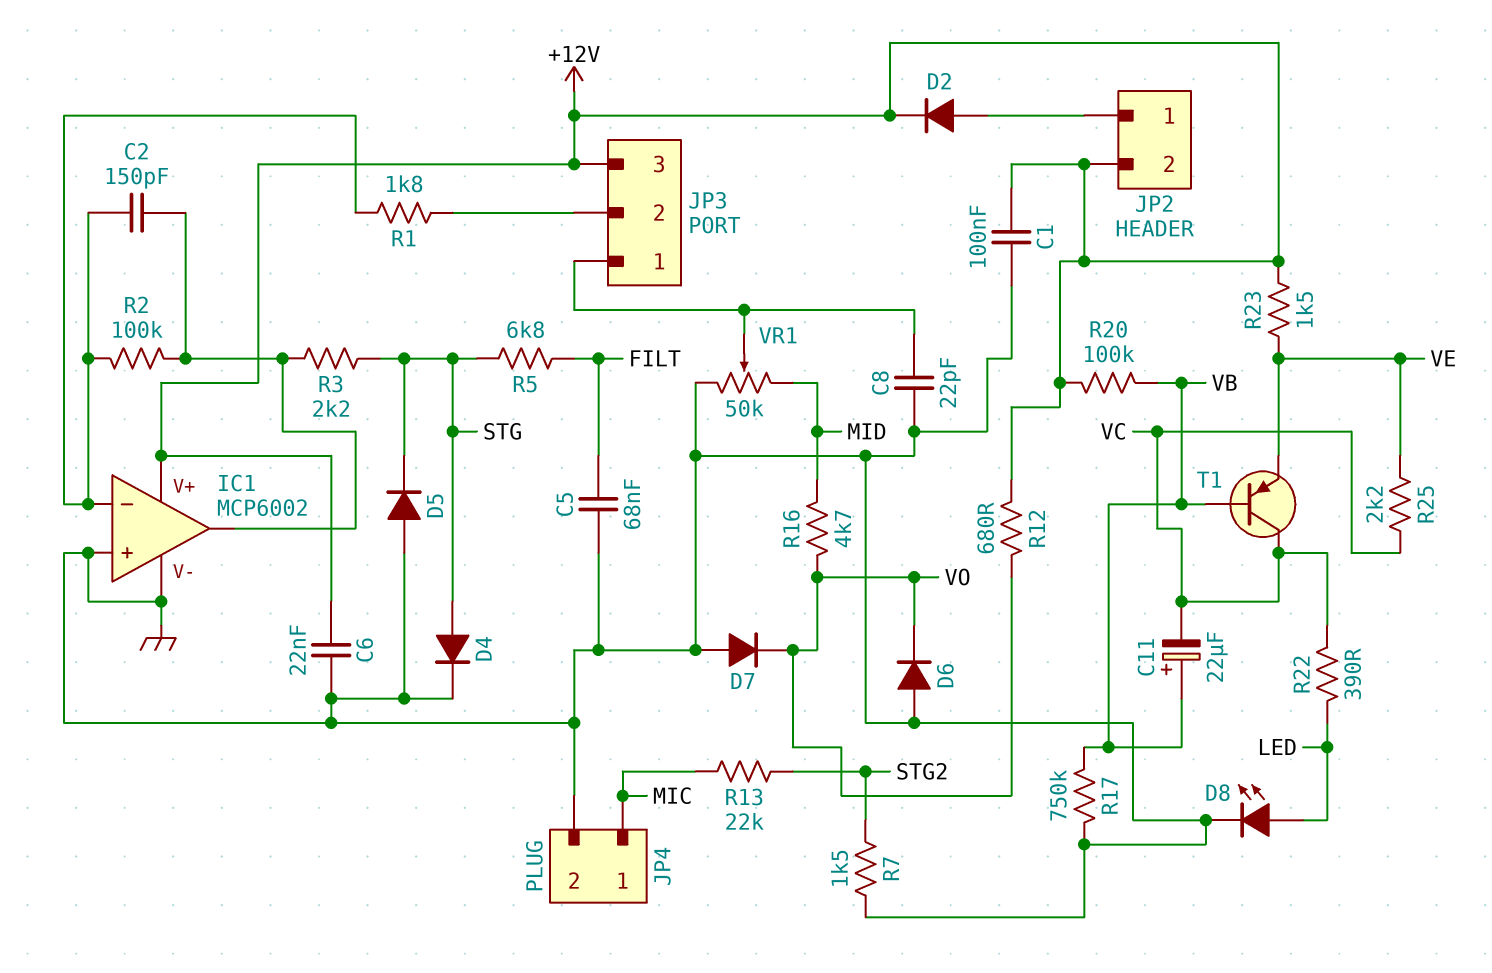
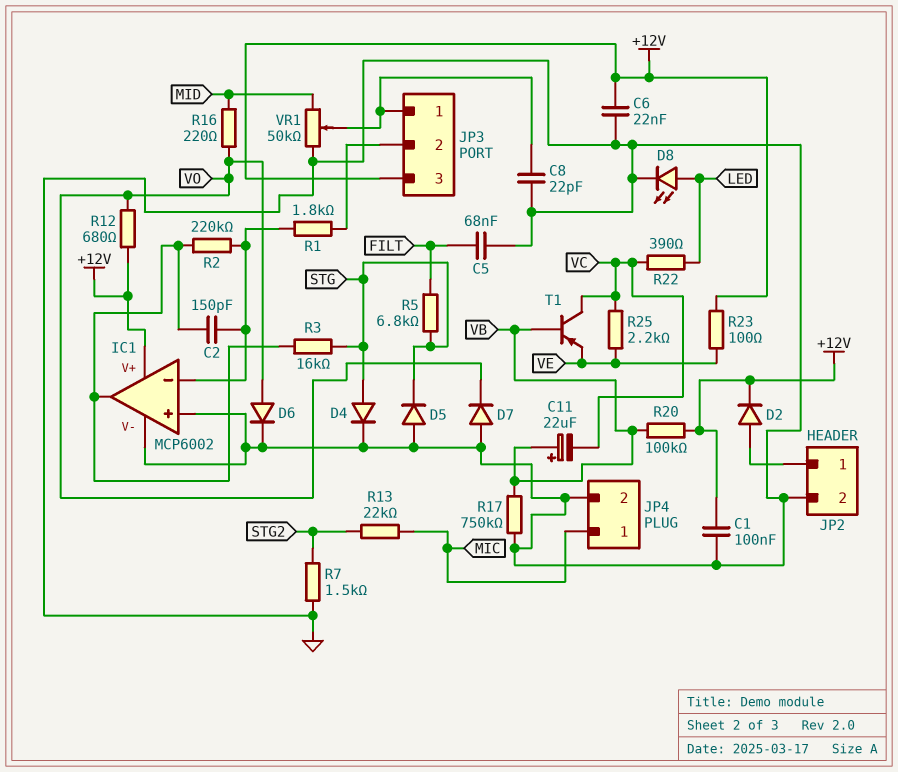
D6: diode (A GND, K VO) -> diode (A VO, K GND)
JP2 pin 2: +12V -> GND
R2: 100k (IC1/in-, IC1/out) -> 220k (IC1/in-, IC1/out)
R3: 2.2k (IC1/out, STG) -> 16k (IC1/out, STG)
R16: 4.7k (MID, VO) -> 220 (MID, VO)
R23: 1.5k (+12V, VE) -> 100 (+12V, VE)

